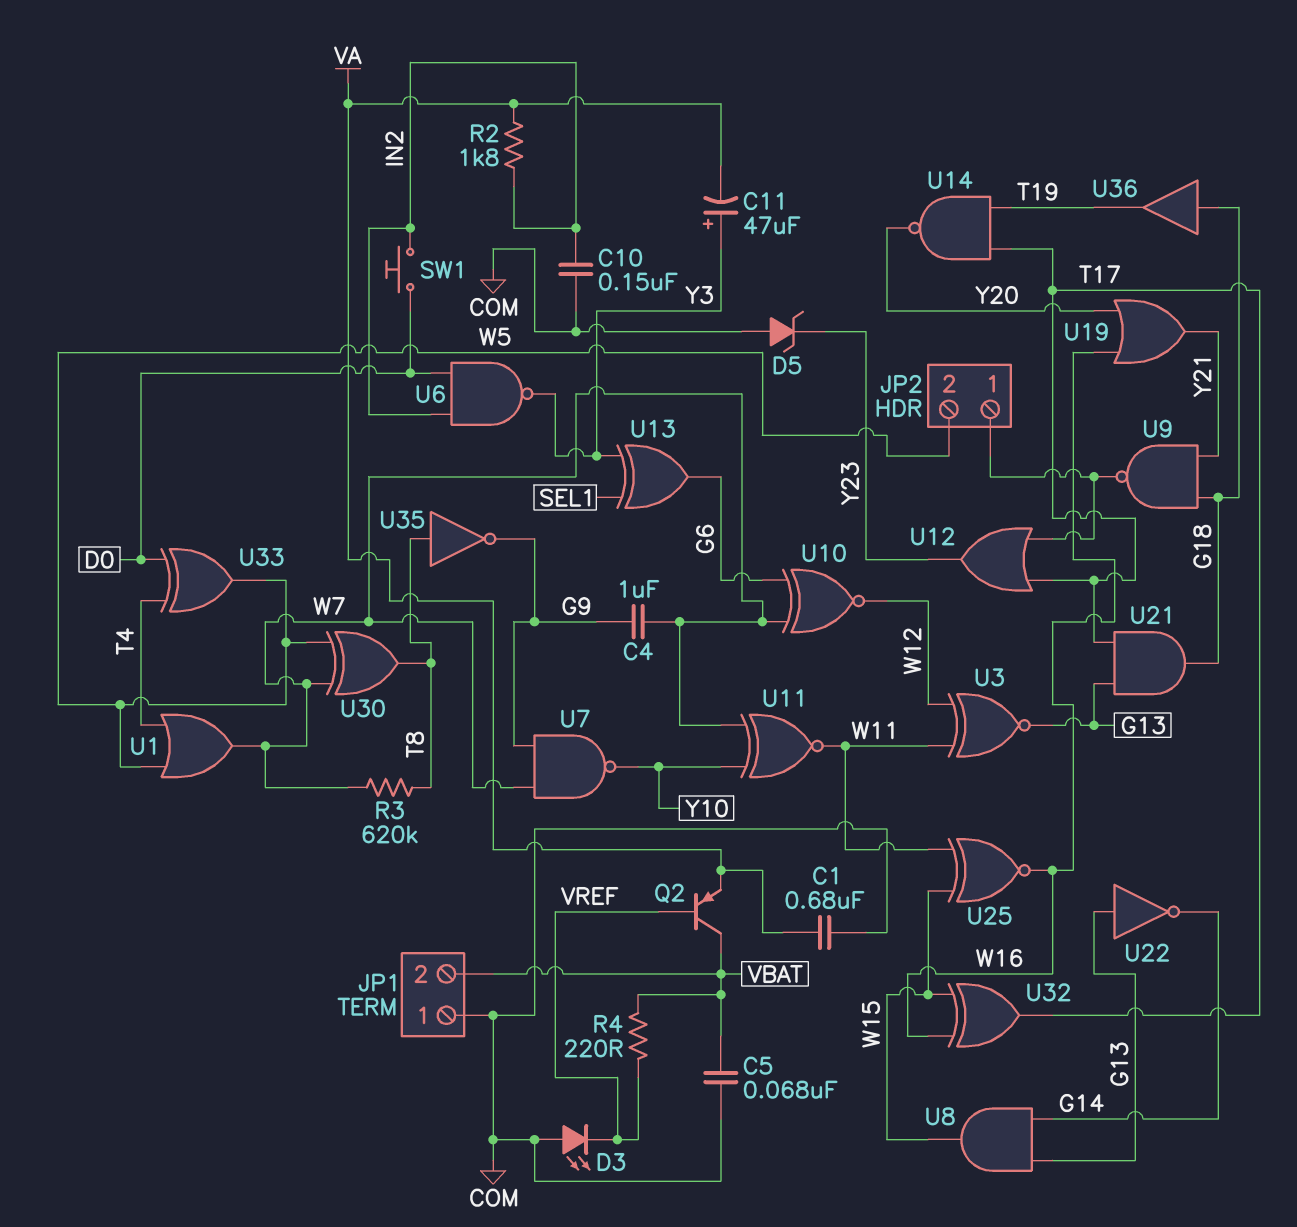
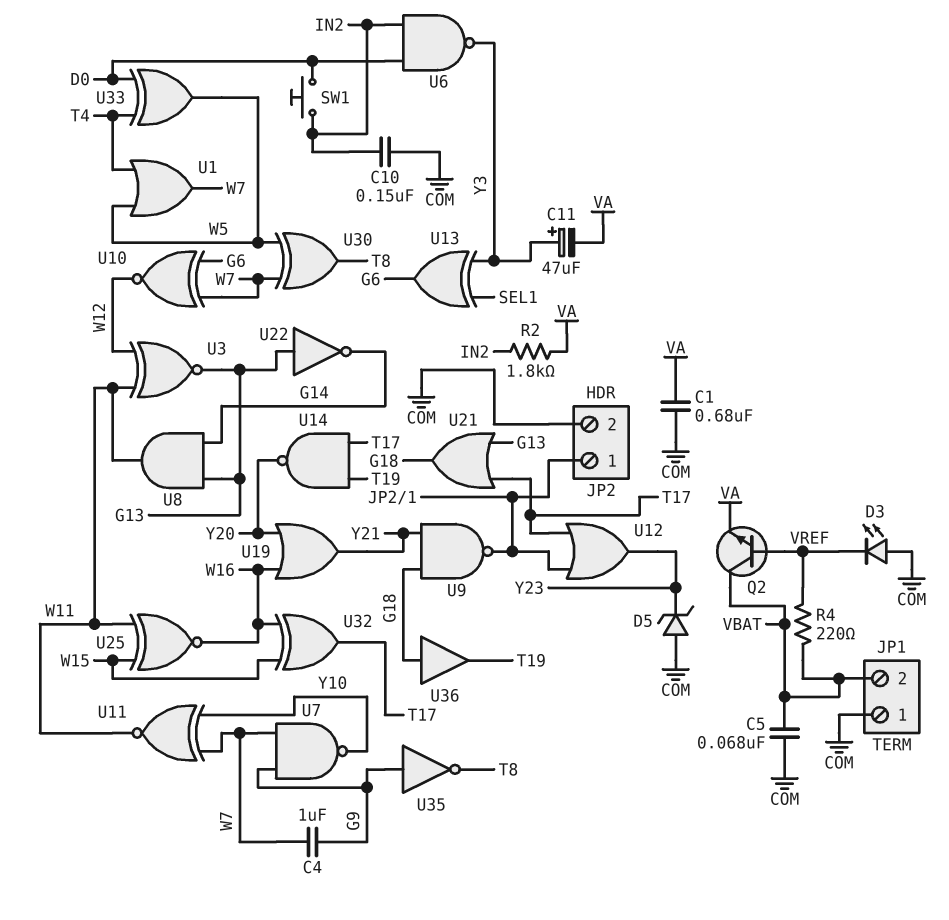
JP2 pin 2: W5 -> COM
Q2: PNP (B VREF, C VBAT, E VA) -> NPN (B VREF, C VBAT, E VA)
R3: 620k (T8, W7) -> none
U8: AND (in G13, in G14, out W15) -> AND (in G13, in G14, out W11)
U21: AND (in G13, in T17, out G18) -> OR (in G13, in T17, out G18)
U35: NOT (in T8, out G9) -> NOT (in G9, out T8)

